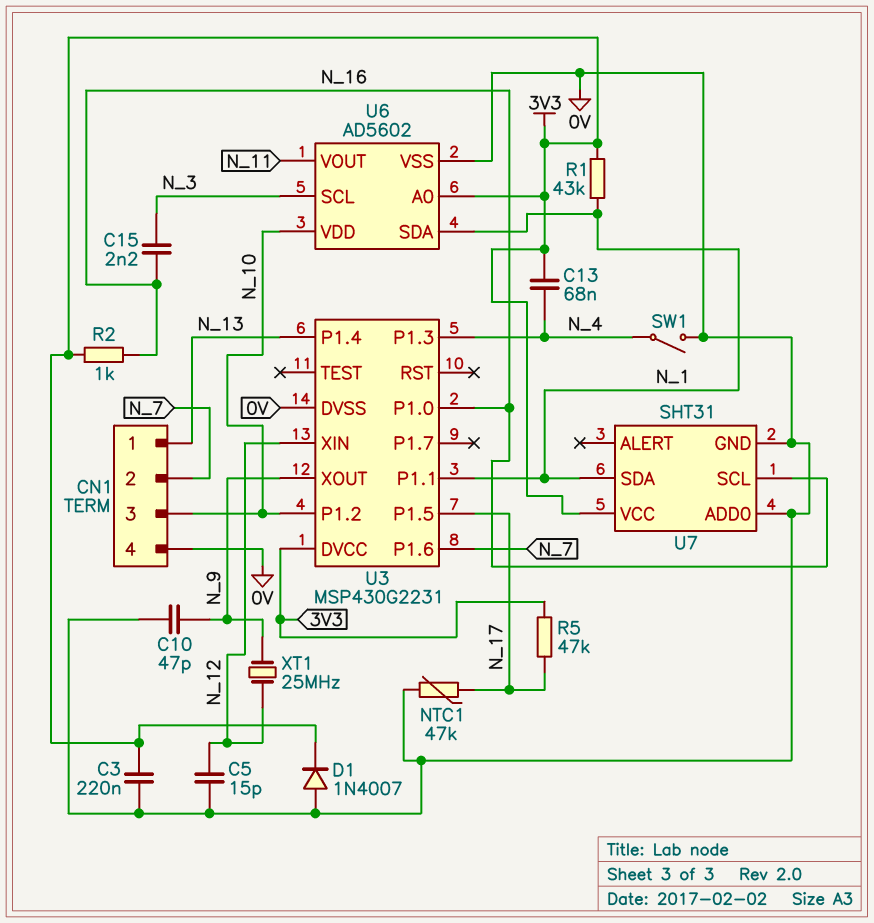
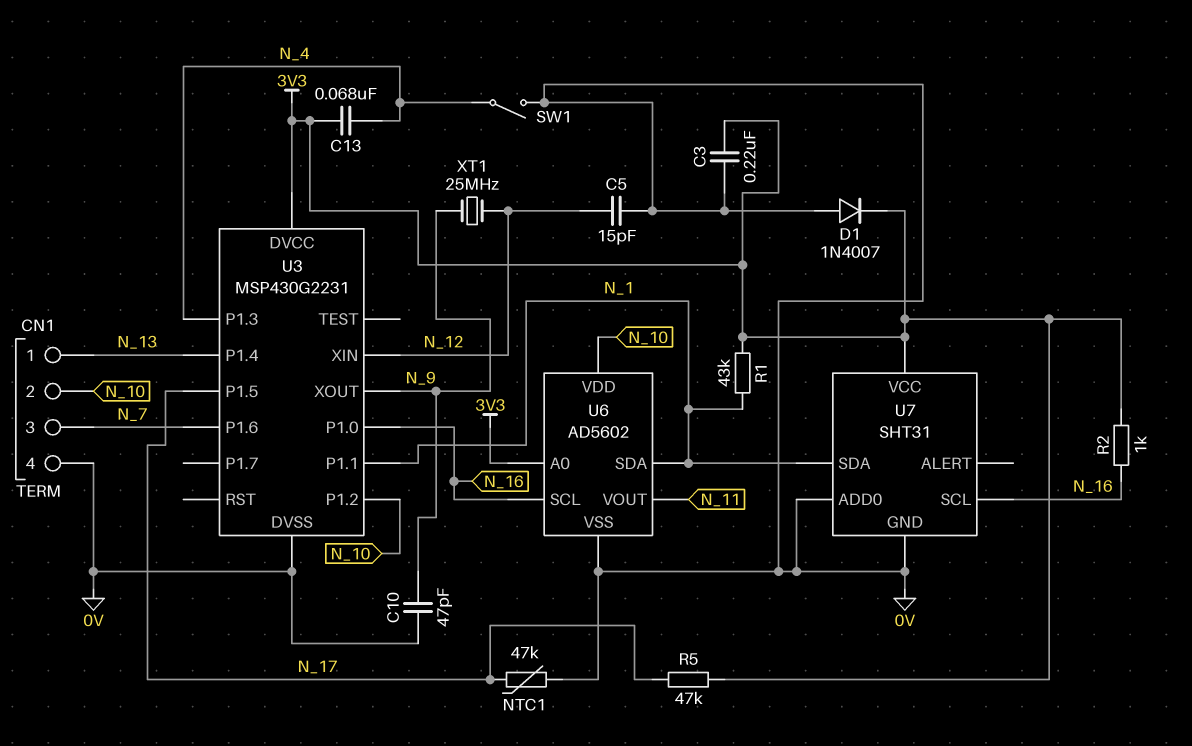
C15: 2.2nF (N_3, N_16) -> none
CN1 pin 2: N_7 -> N_10
CN1 pin 3: N_10 -> N_7
U6 pin SCL: N_3 -> N_16

